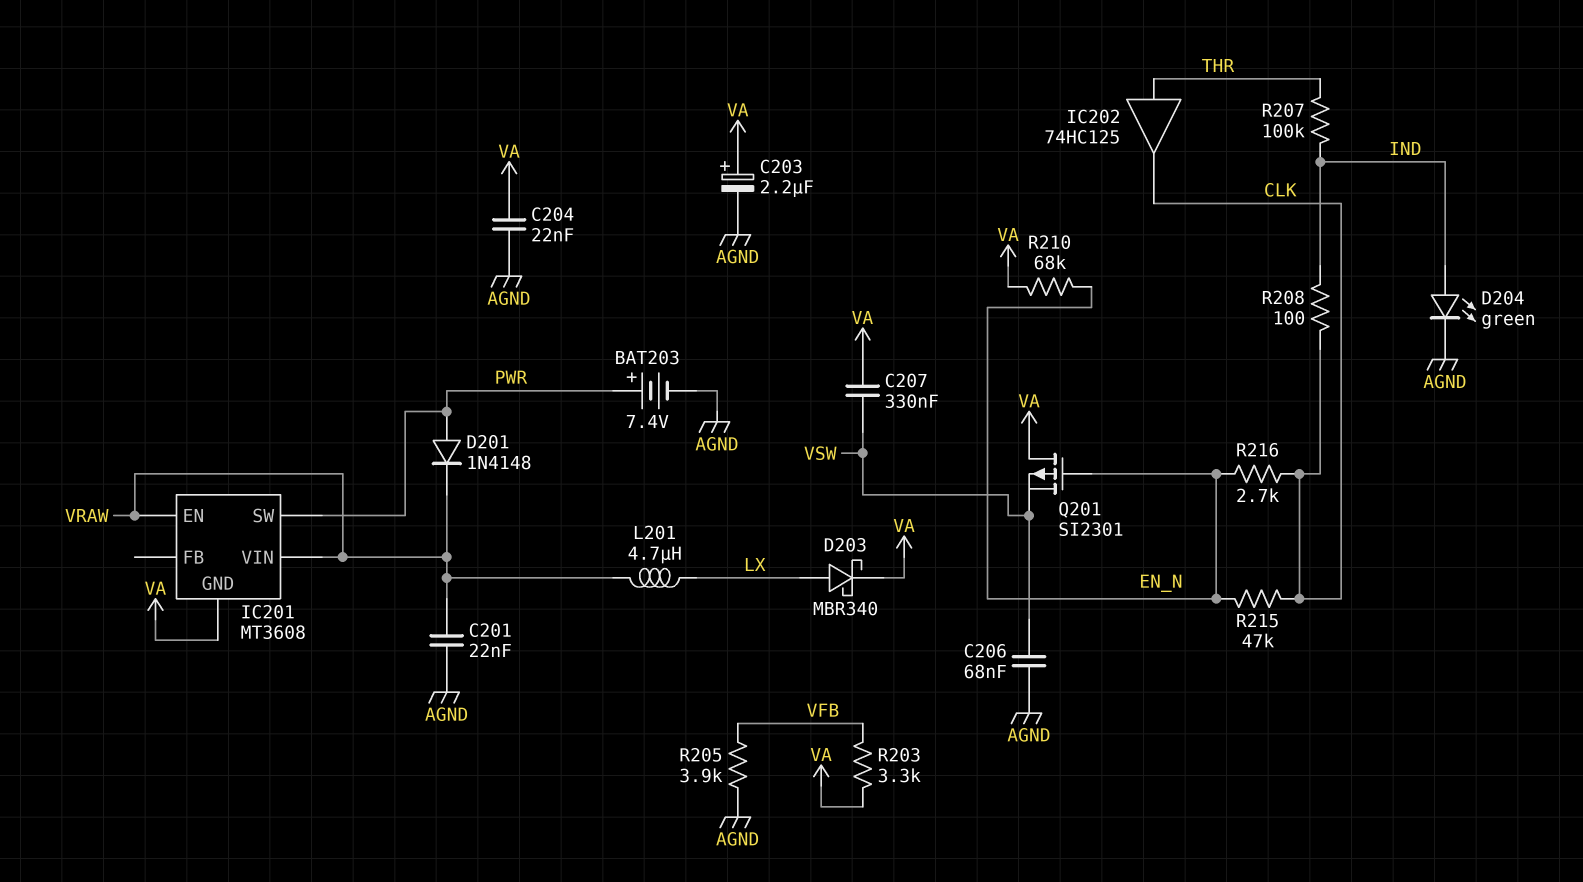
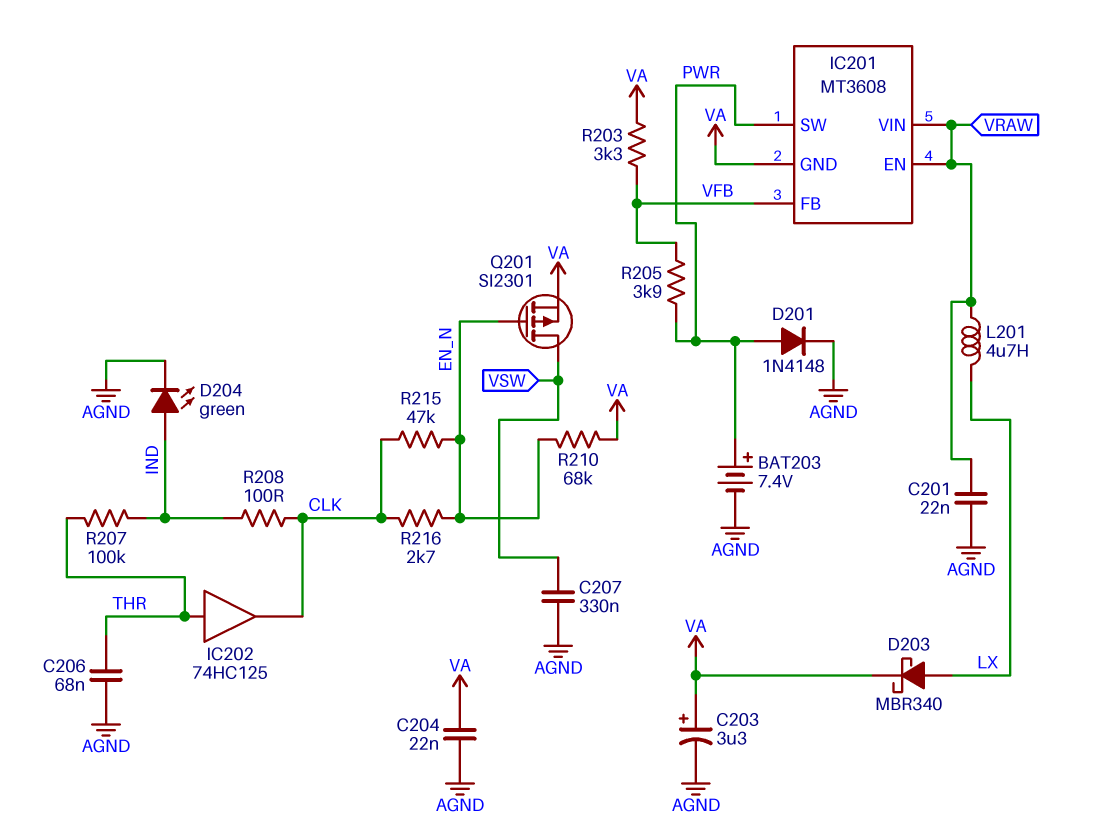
C203: 2.2uF (plus VA, minus AGND) -> 3.3uF (plus VA, minus AGND)
C206: 68nF (AGND, VSW) -> 68nF (AGND, THR)
C207: 330nF (VA, VSW) -> 330nF (AGND, VSW)
D201: diode 1N4148 (A PWR, K VRAW) -> diode 1N4148 (A PWR, K AGND)
IC201 pin FB: none -> VFB
Q201: PMOS SI2301 (G EN_N, D VA, S VSW) -> PMOS SI2301 (G EN_N, D VSW, S VA)
R205: 3.9k (AGND, VFB) -> 3.9k (PWR, VFB)

